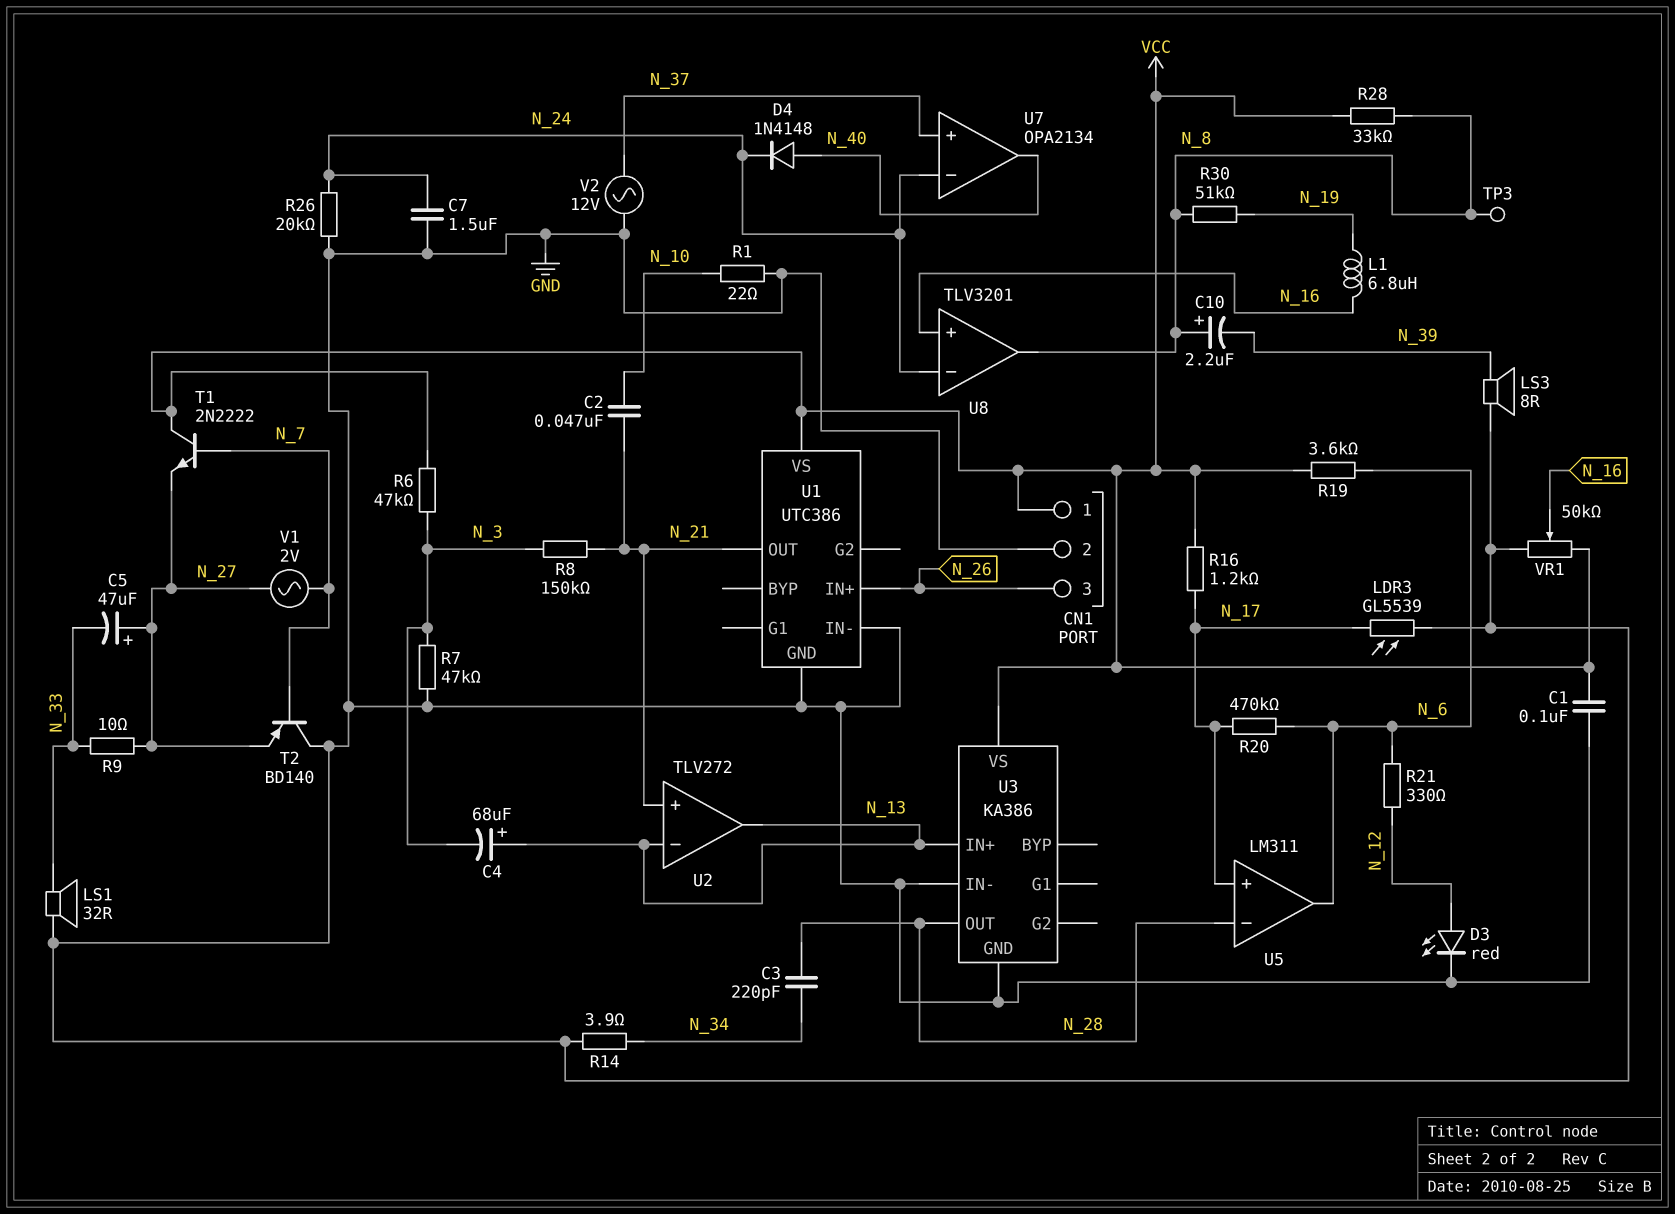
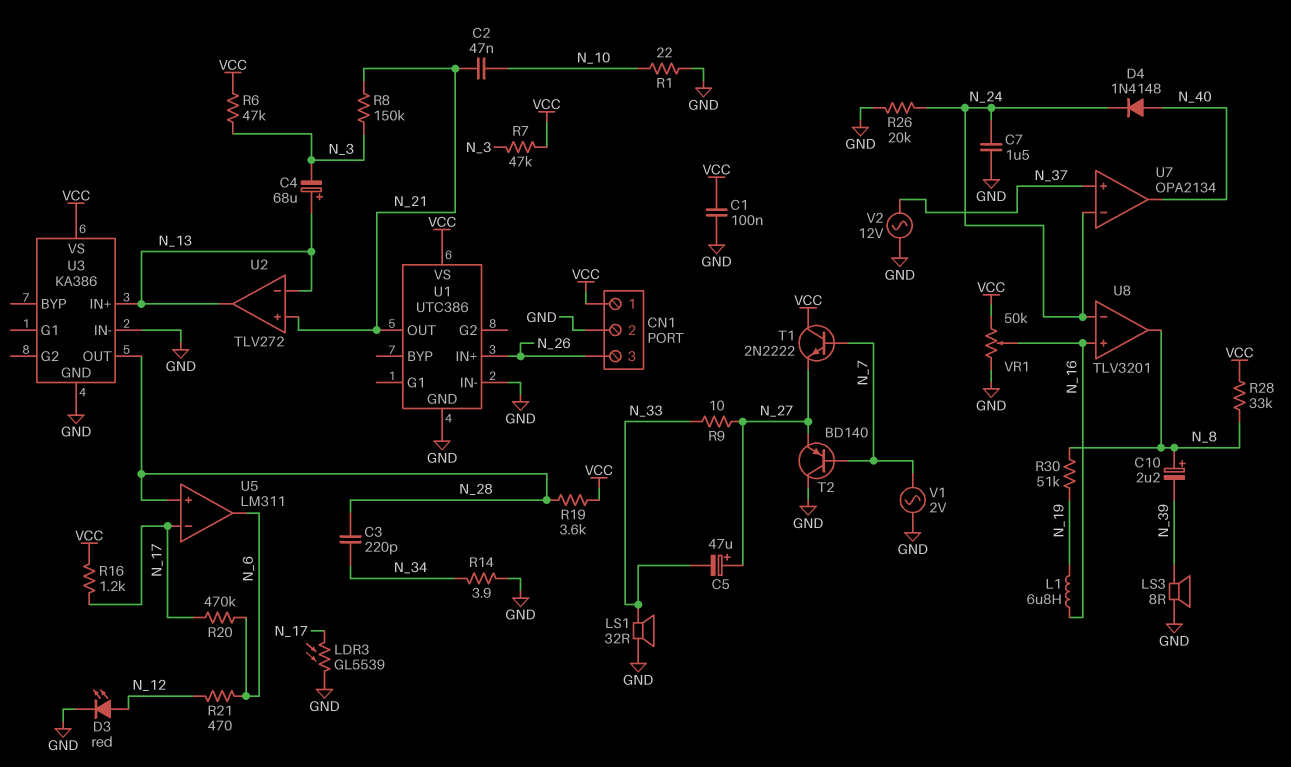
R7: 47k (GND, N_3) -> 47k (N_3, VCC)
R19: 3.6k (N_6, VCC) -> 3.6k (N_28, VCC)
R21: 330 (N_6, N_12) -> 470 (N_6, N_12)
TP3: test point (N_8) -> none
U5 pin in+: N_17 -> N_28
U5 pin in-: N_28 -> N_17
V1: AC 2V (N_7, N_27) -> AC 2V (GND, N_7)

